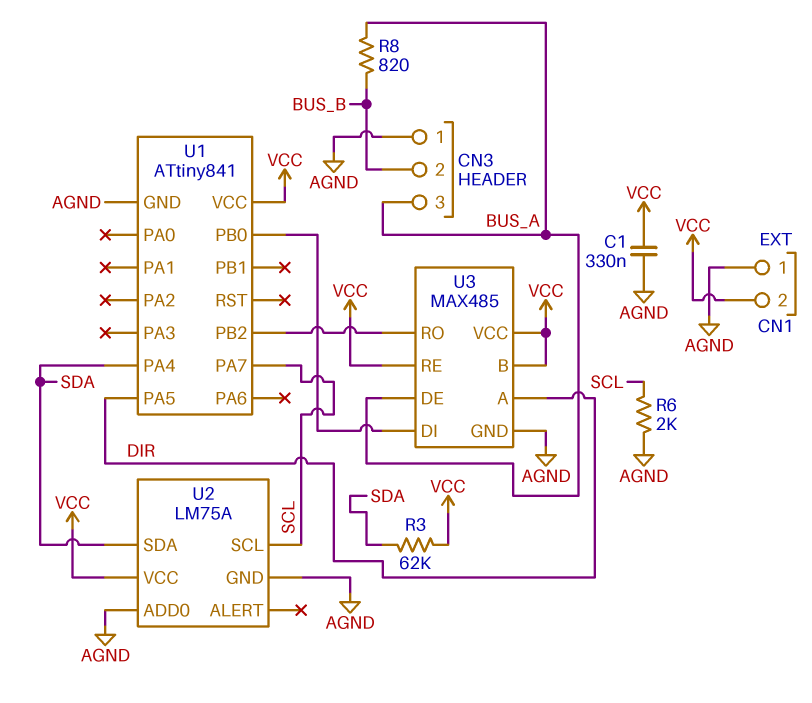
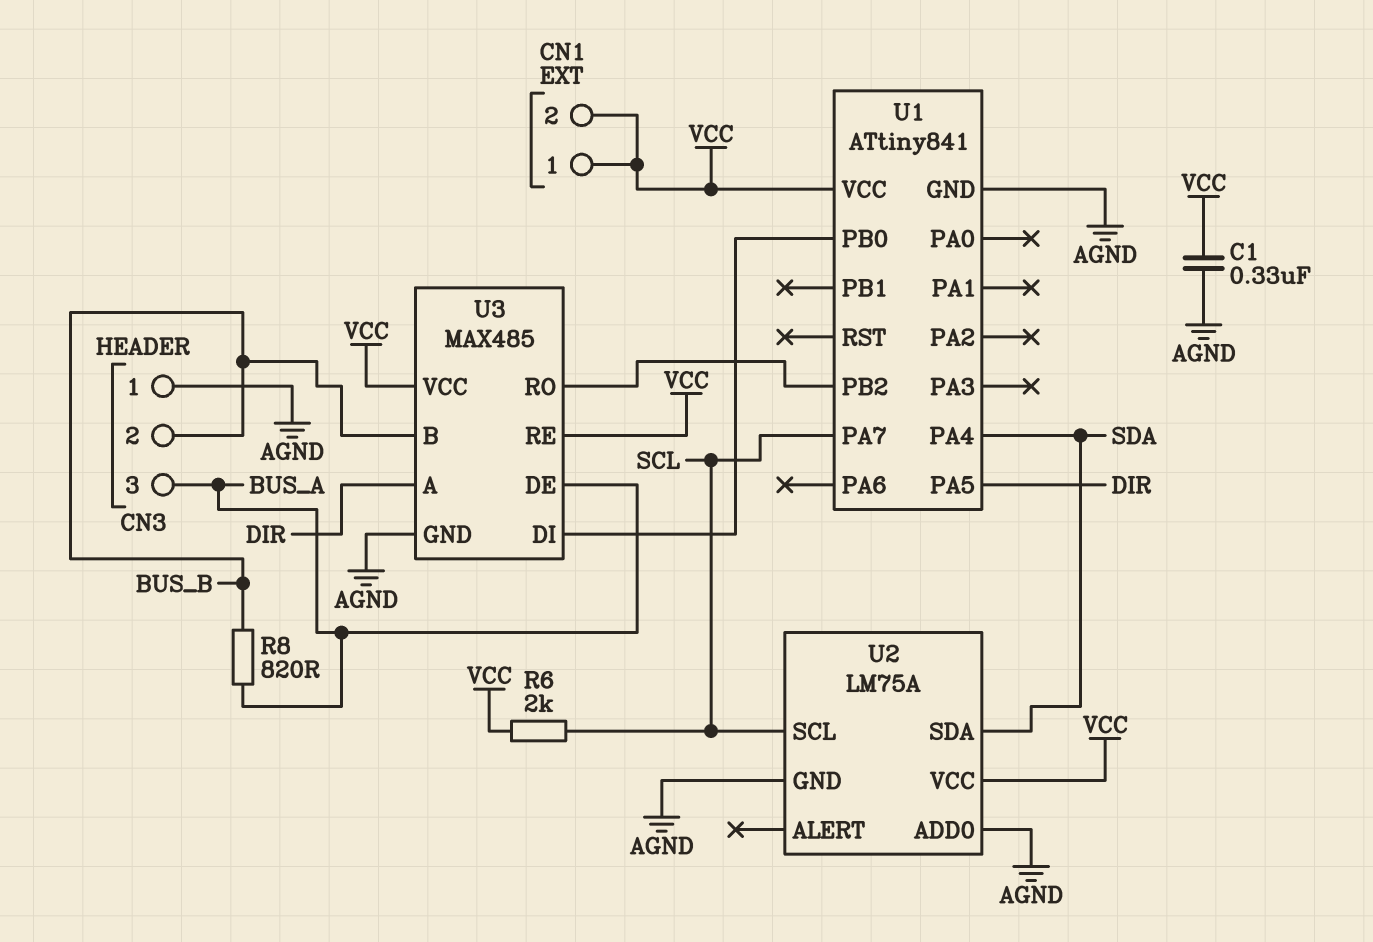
CN1 pin 1: AGND -> VCC
R3: 62k (SDA, VCC) -> none
R6: 2k (AGND, SCL) -> 2k (SCL, VCC)
U3 pin B: VCC -> BUS_B

